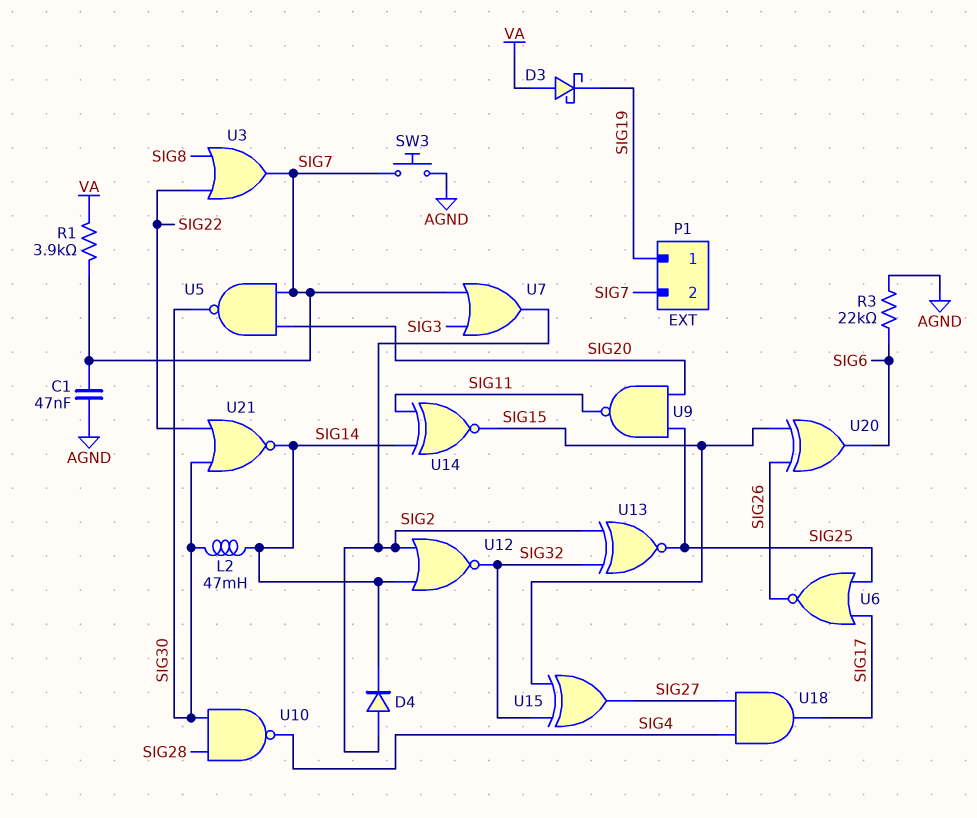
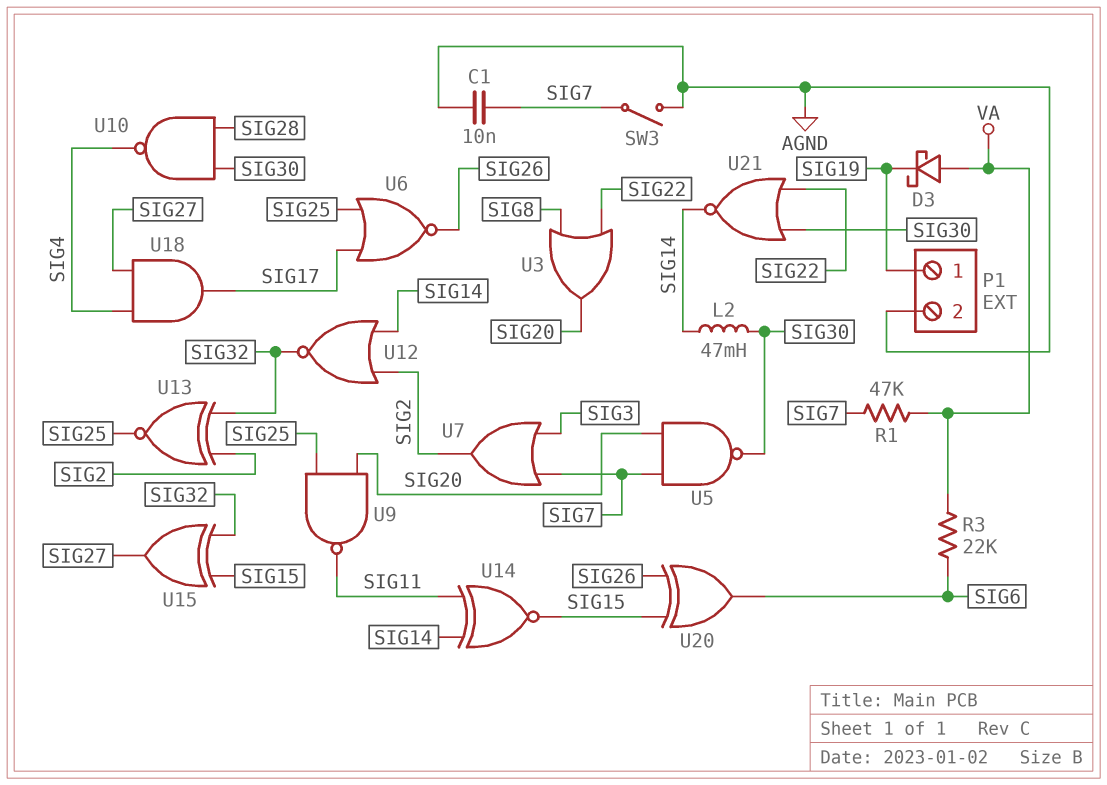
C1: 47nF (AGND, SIG7) -> 10nF (AGND, SIG7)
D4: diode (A SIG2, K SIG14) -> none
P1 pin 2: SIG7 -> AGND
R1: 3.9k (SIG7, VA) -> 47k (SIG7, VA)
R3: 22k (AGND, SIG6) -> 22k (SIG6, VA)
SW3: button (AGND, SIG7) -> switch (AGND, SIG7)
U3: OR (in SIG8, in SIG22, out SIG7) -> OR (in SIG8, in SIG22, out SIG20)

